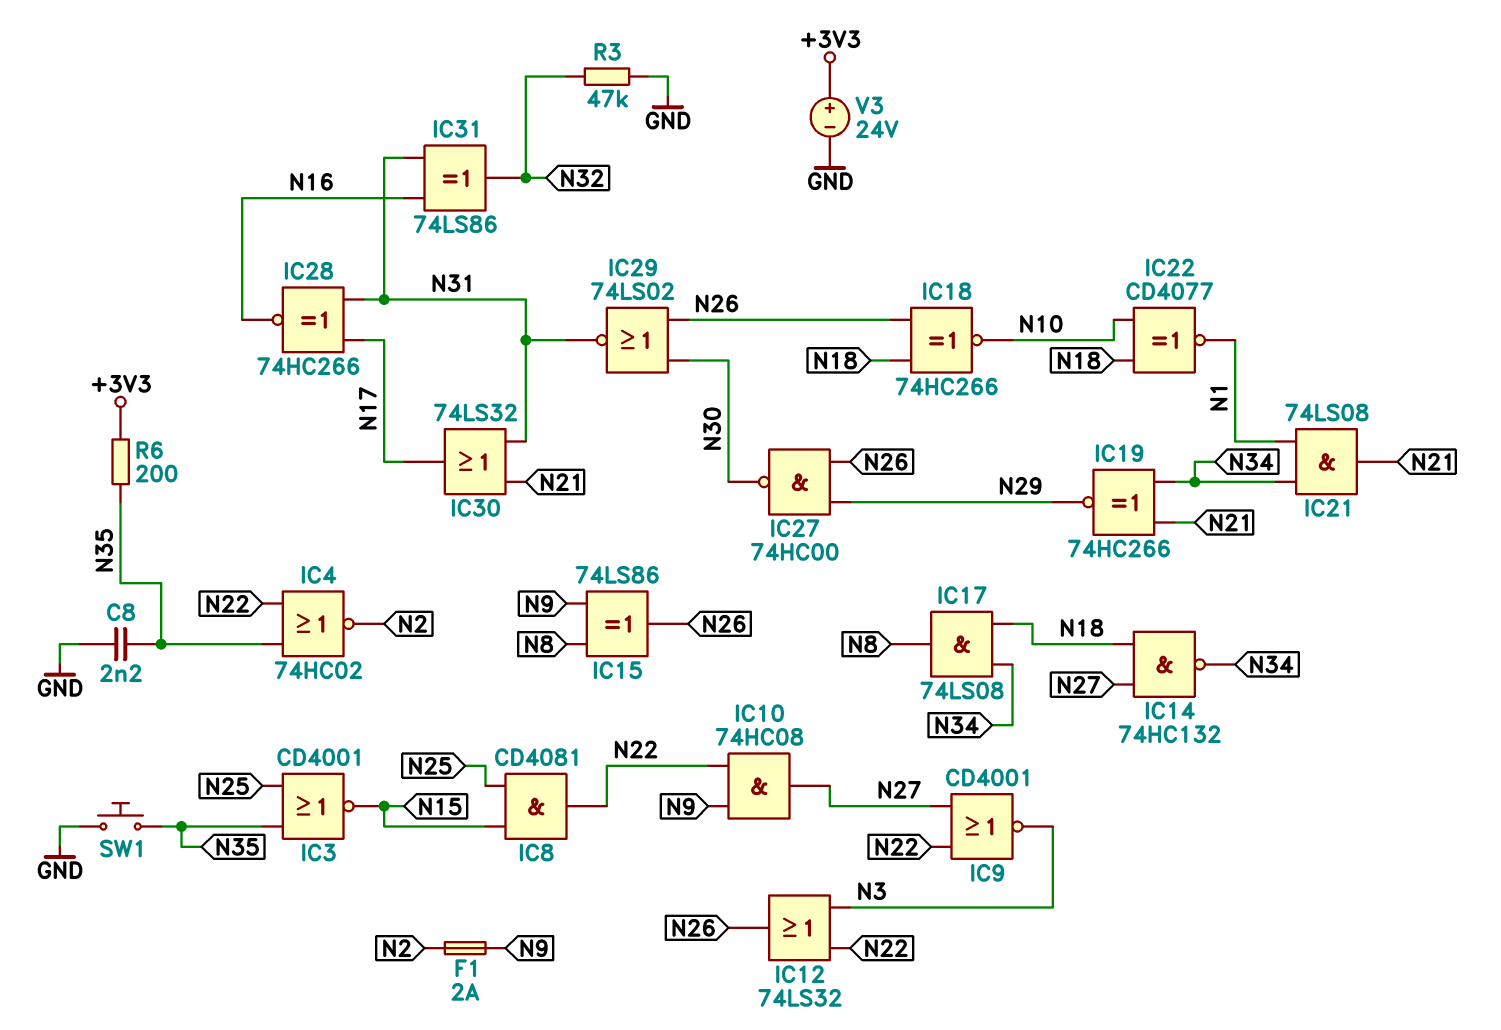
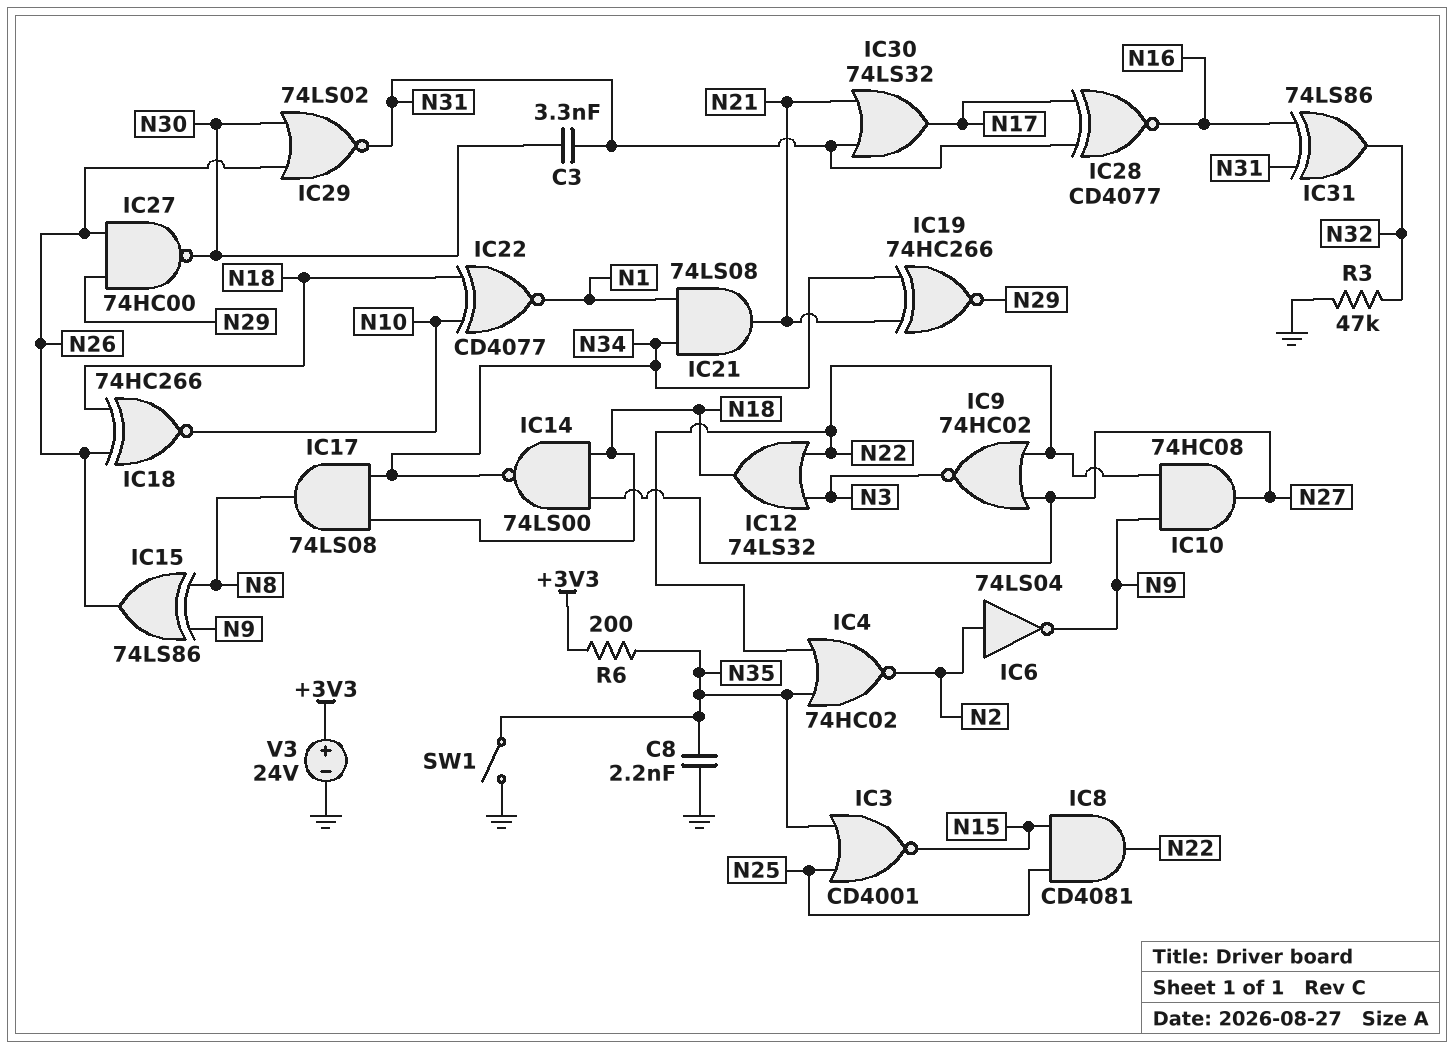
C3: none -> 3.3nF (N30, N31)
F1: 2A (N2, N9) -> none
IC6: none -> NOT 74LS04 (in N2, out N9)
IC9: NOR CD4001 (in N22, in N27, out N3) -> NOR 74HC02 (in N22, in N27, out N3)
IC12: OR 74LS32 (in N3, in N22, out N26) -> OR 74LS32 (in N3, in N22, out N18)
IC14: NAND 74HC132 (in N18, in N27, out N34) -> NAND 74LS00 (in N18, in N27, out N34)
IC28: XNOR 74HC266 (in N17, in N31, out N16) -> XNOR CD4077 (in N17, in N31, out N16)
SW1: button (GND, N35) -> switch (GND, N35)

